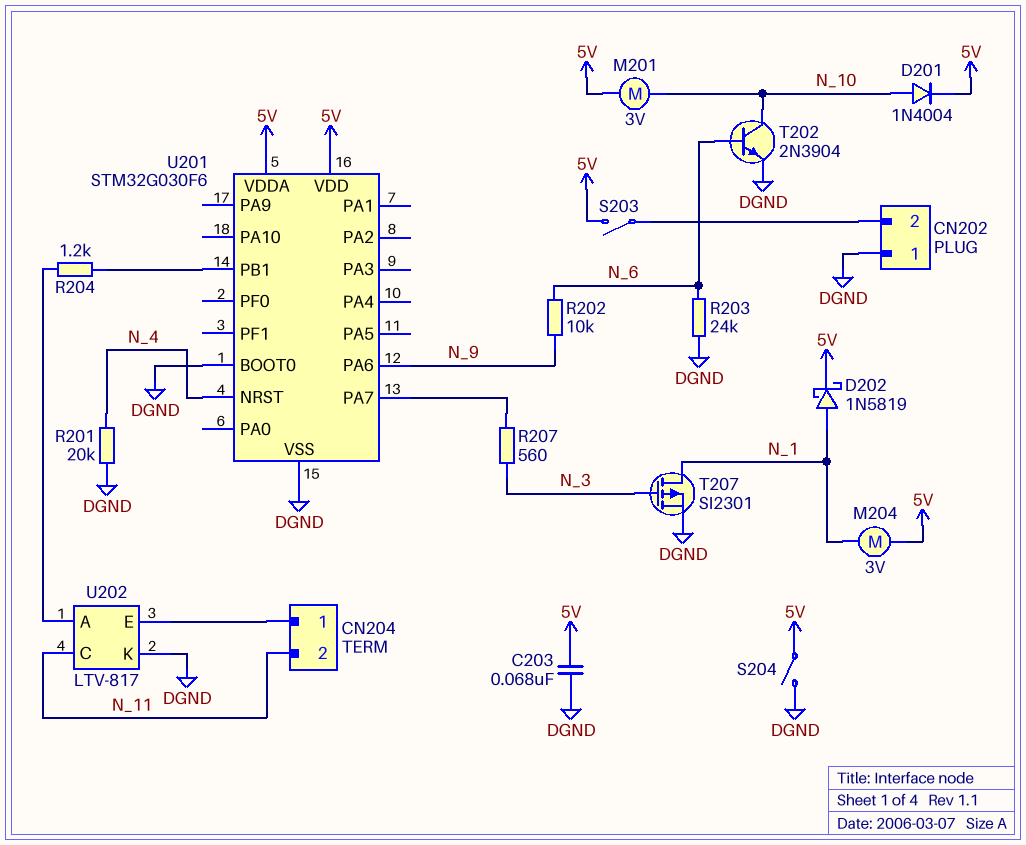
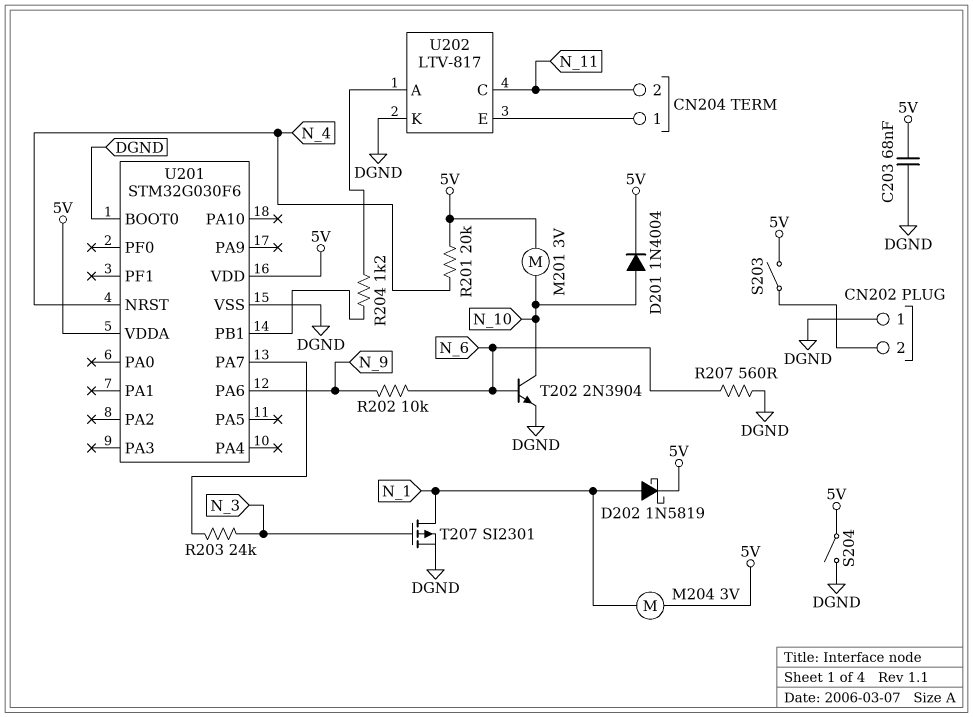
R201: 20k (DGND, N_4) -> 20k (5V, N_4)
R203: 24k (DGND, N_6) -> 24k (N_3, U201/PA7)
R207: 560 (N_3, U201/PA7) -> 560 (DGND, N_6)

